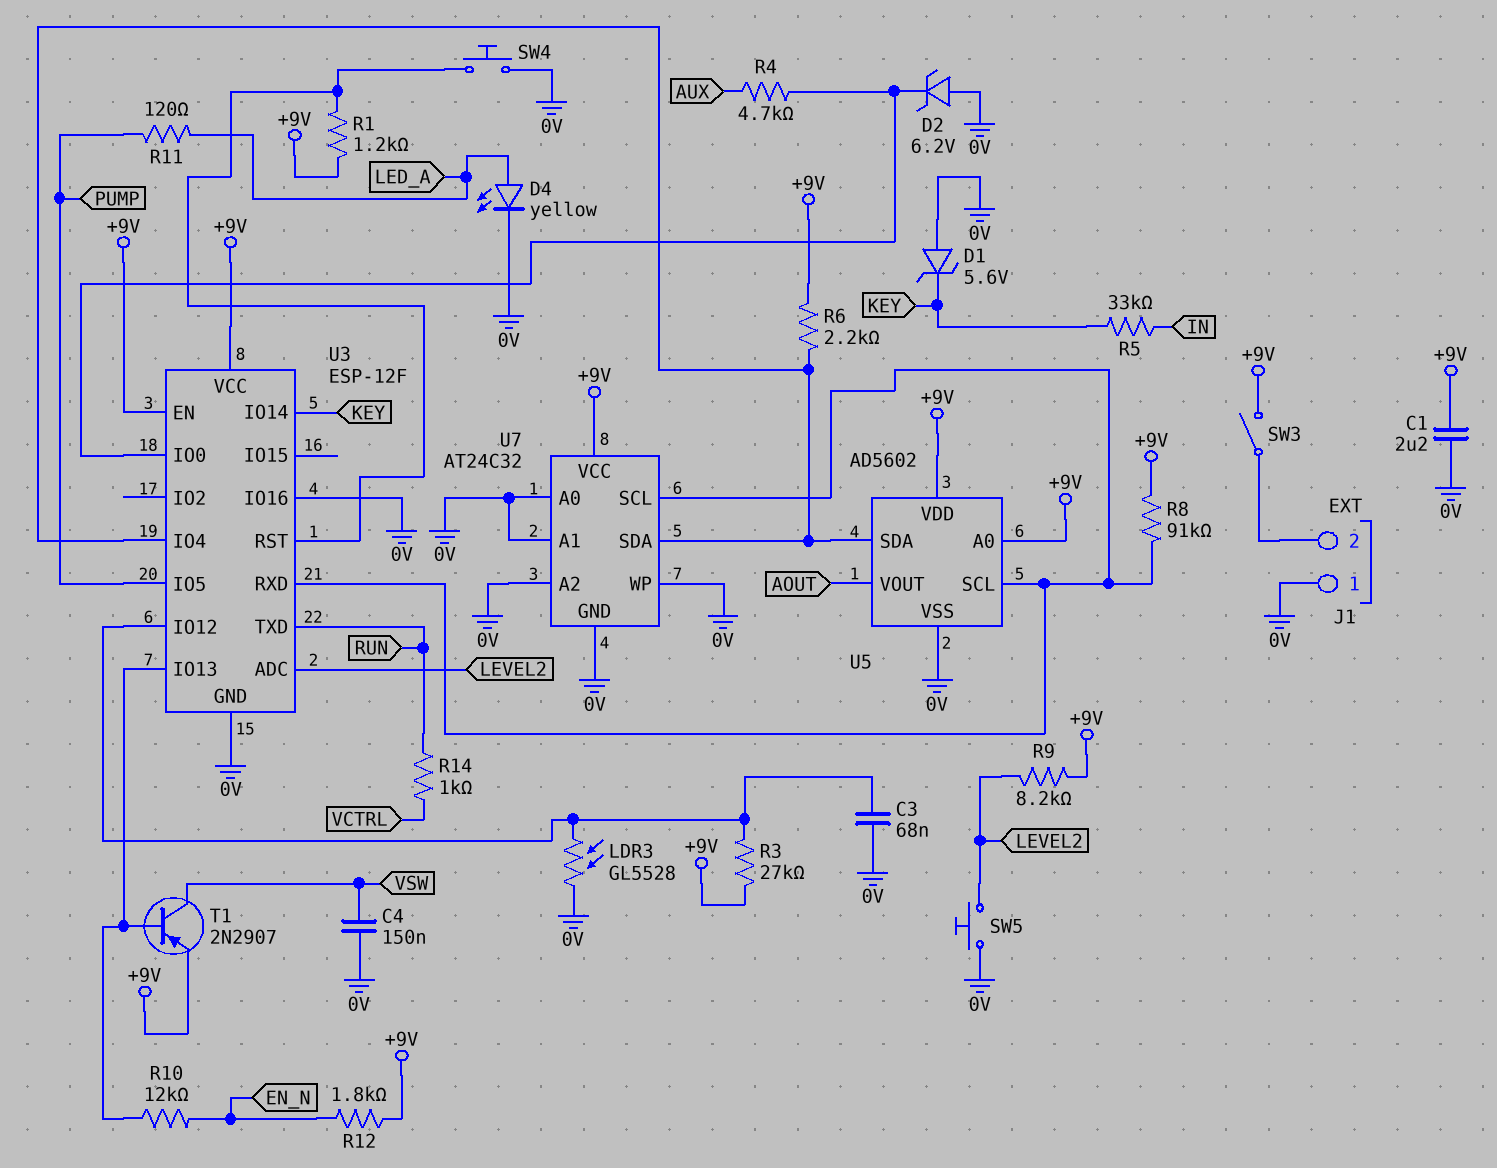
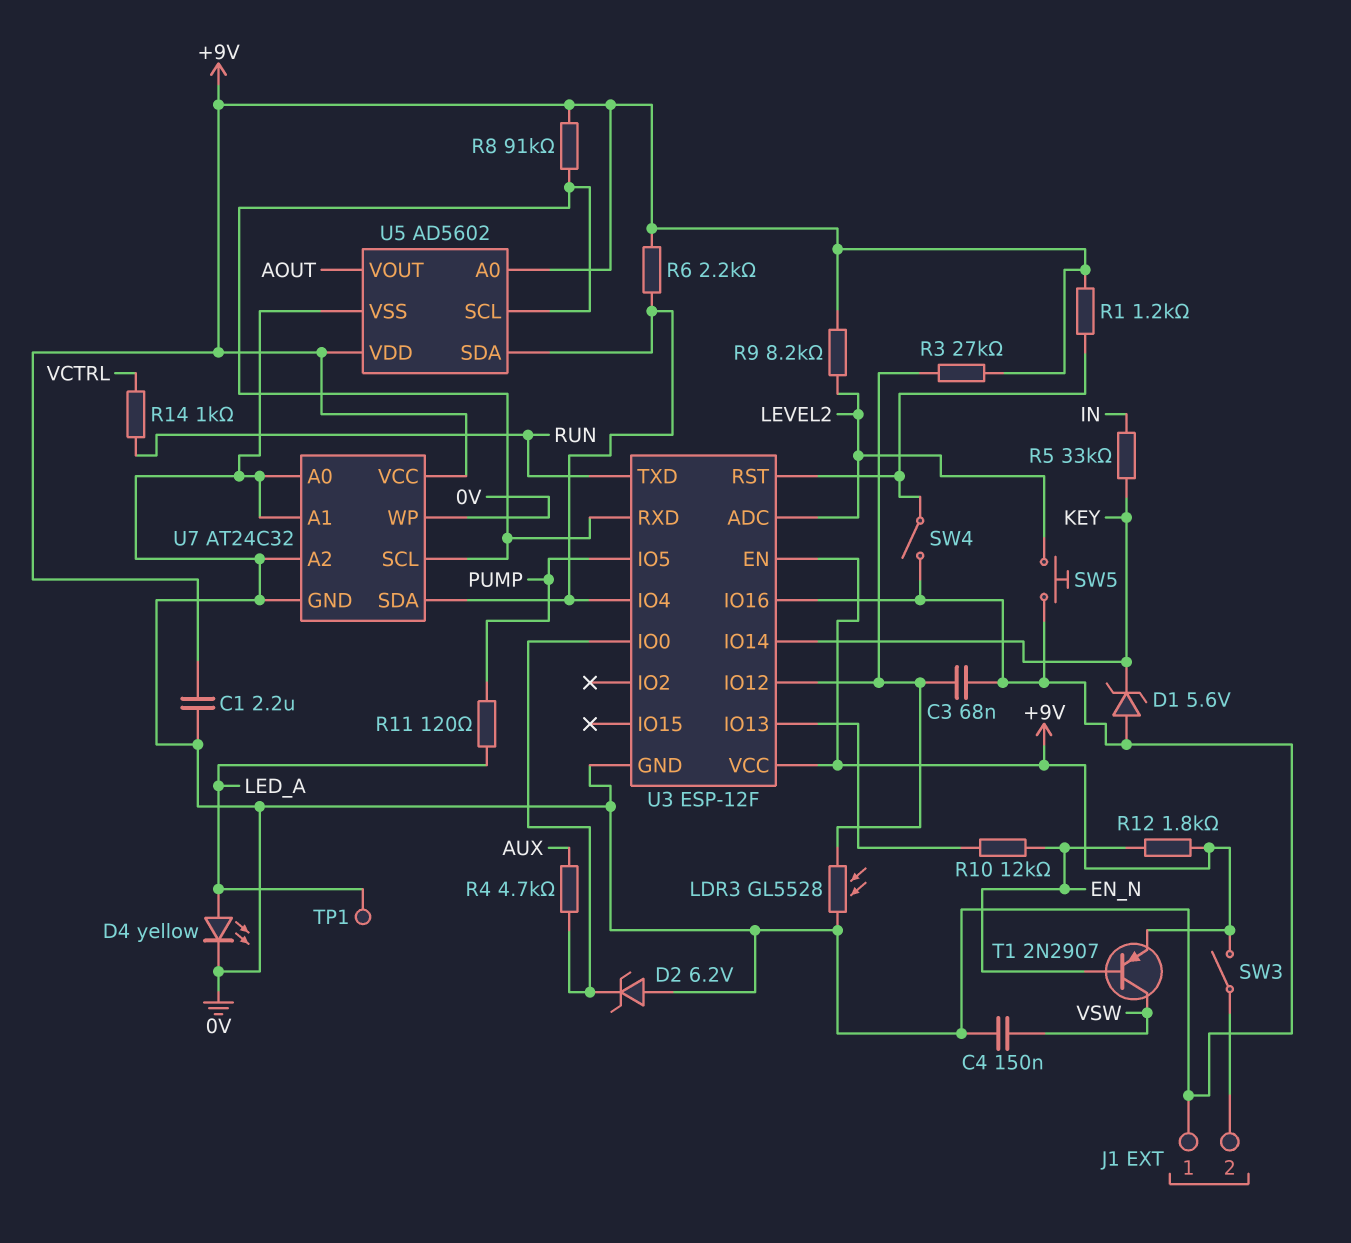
SW4: button (0V, U3/RST) -> switch (0V, U3/RST)
T1: PNP 2N2907 (B U3/IO13, C VSW, E +9V) -> PNP 2N2907 (B EN_N, C VSW, E +9V)
TP1: none -> test point (LED_A)

